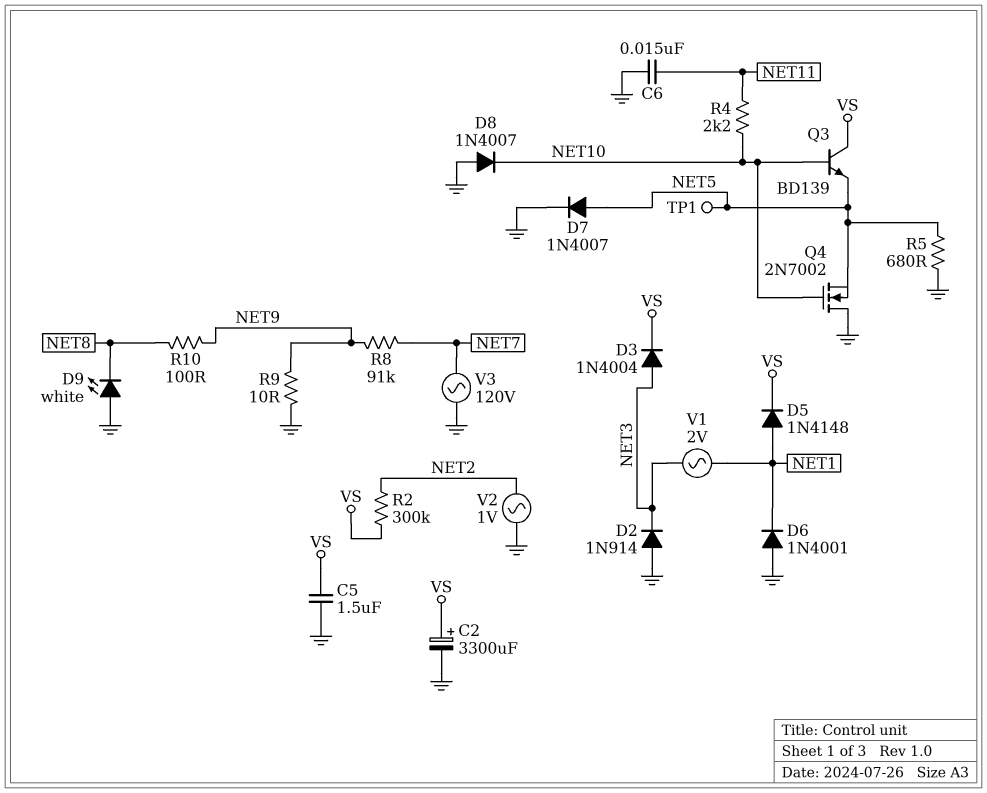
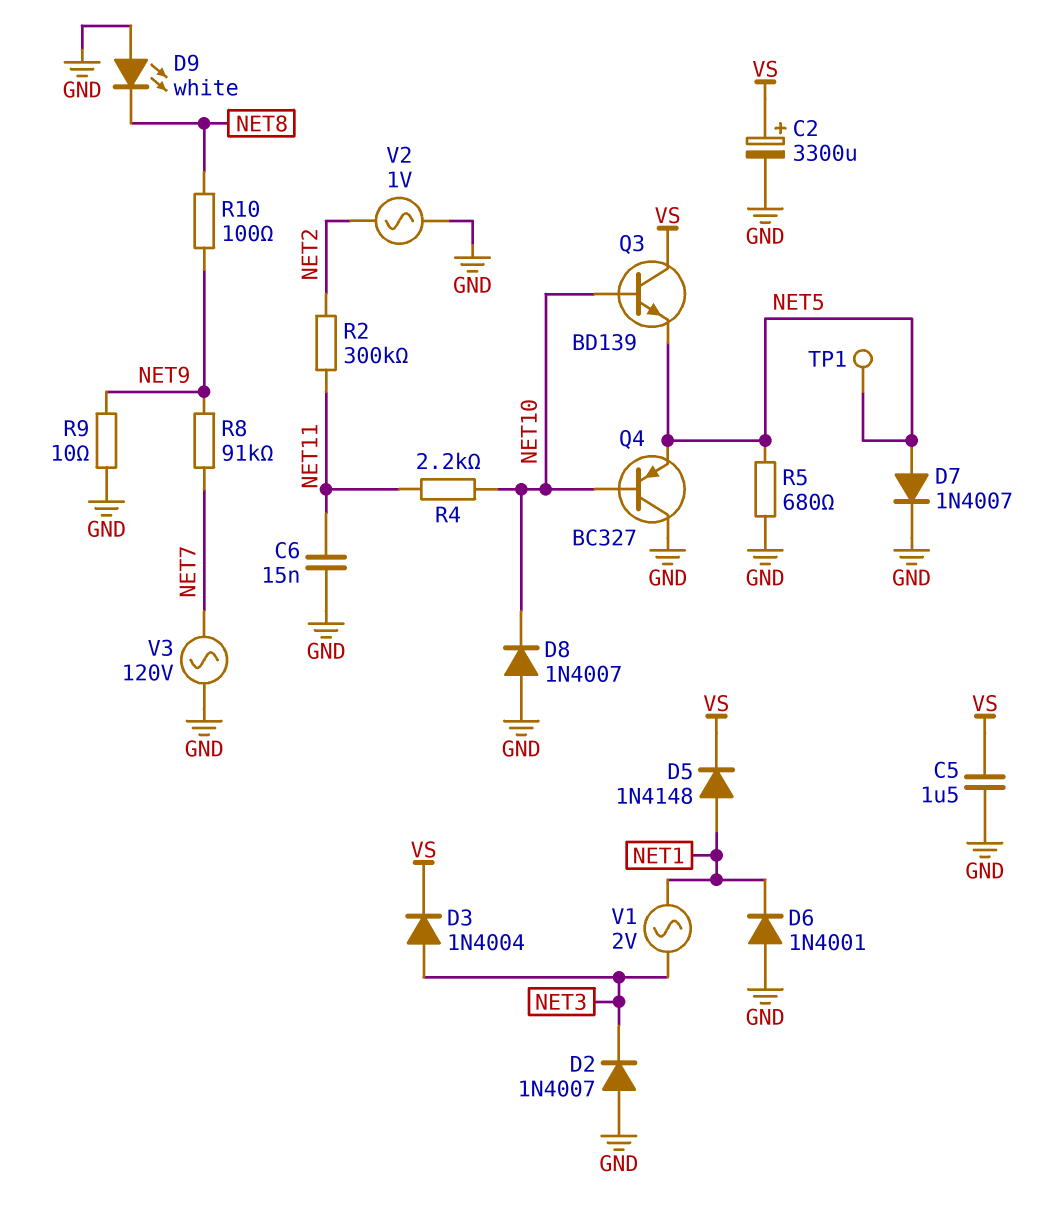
D2: diode 1N914 (A GND, K NET3) -> diode 1N4007 (A GND, K NET3)
Q4: NMOS 2N7002 (G NET10, D GND, S NET5) -> PNP BC327 (B NET10, C GND, E NET5)
R2: 300k (NET2, VS) -> 300k (NET2, NET11)

